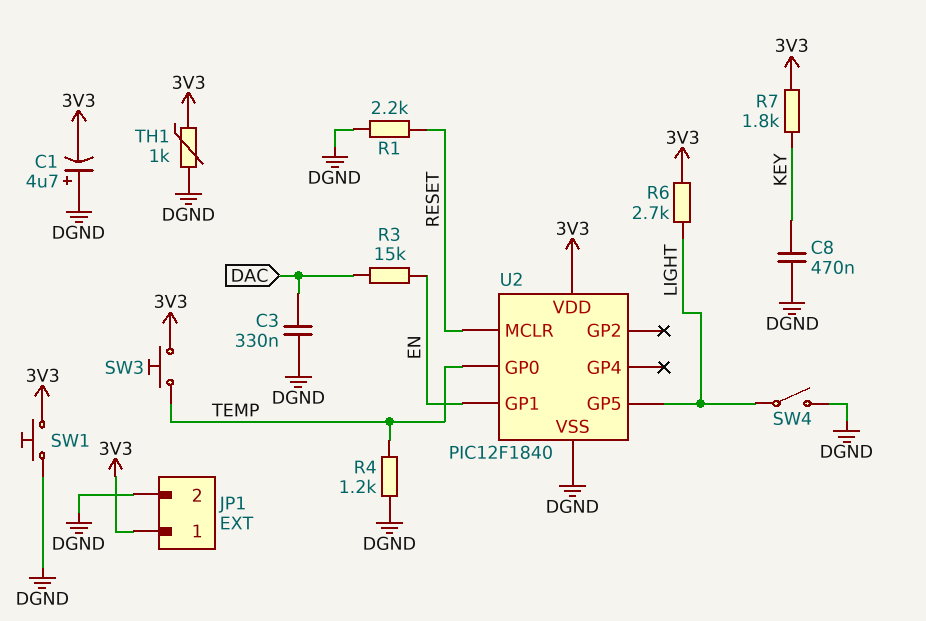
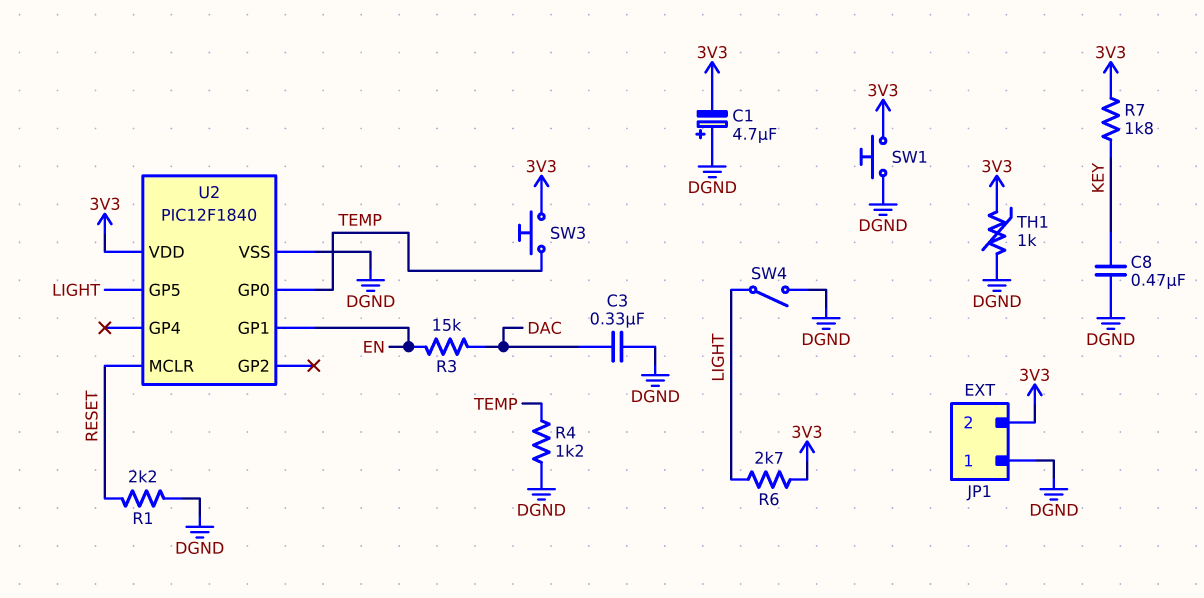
JP1 pin 1: 3V3 -> DGND
JP1 pin 2: DGND -> 3V3

